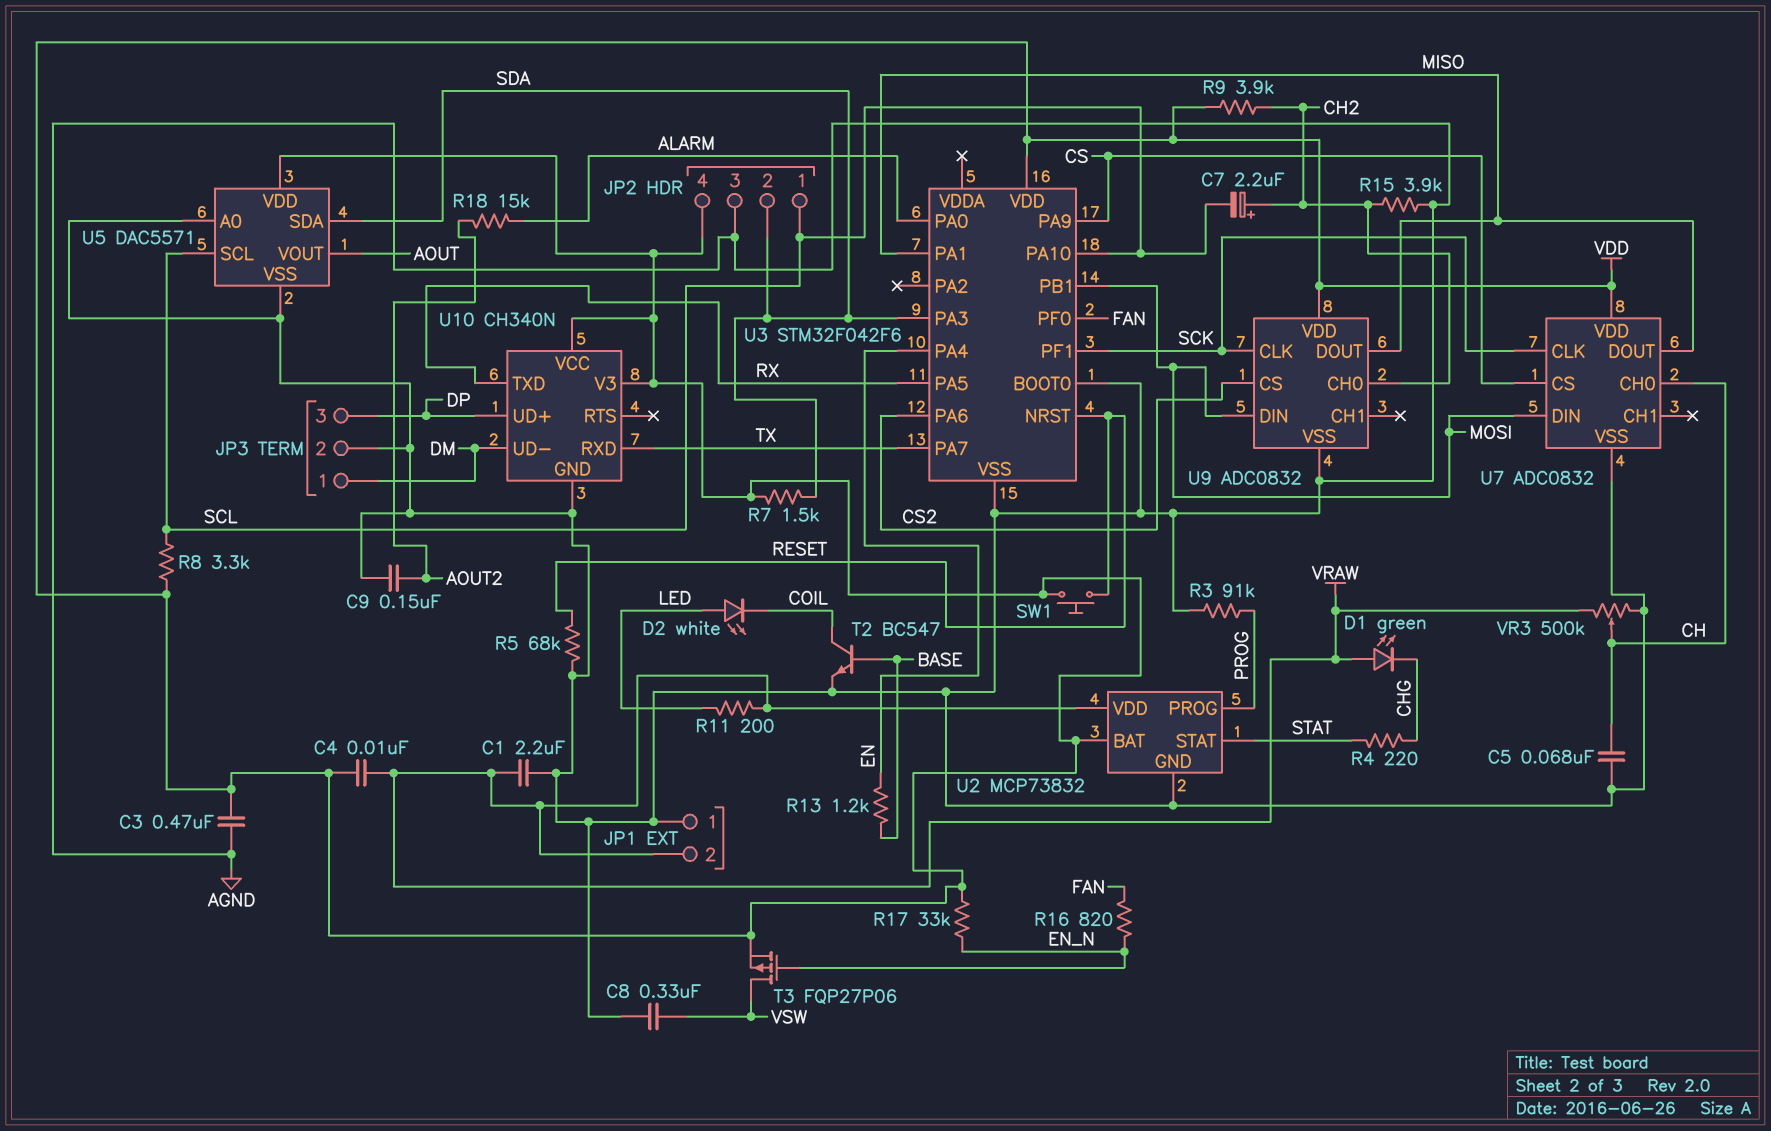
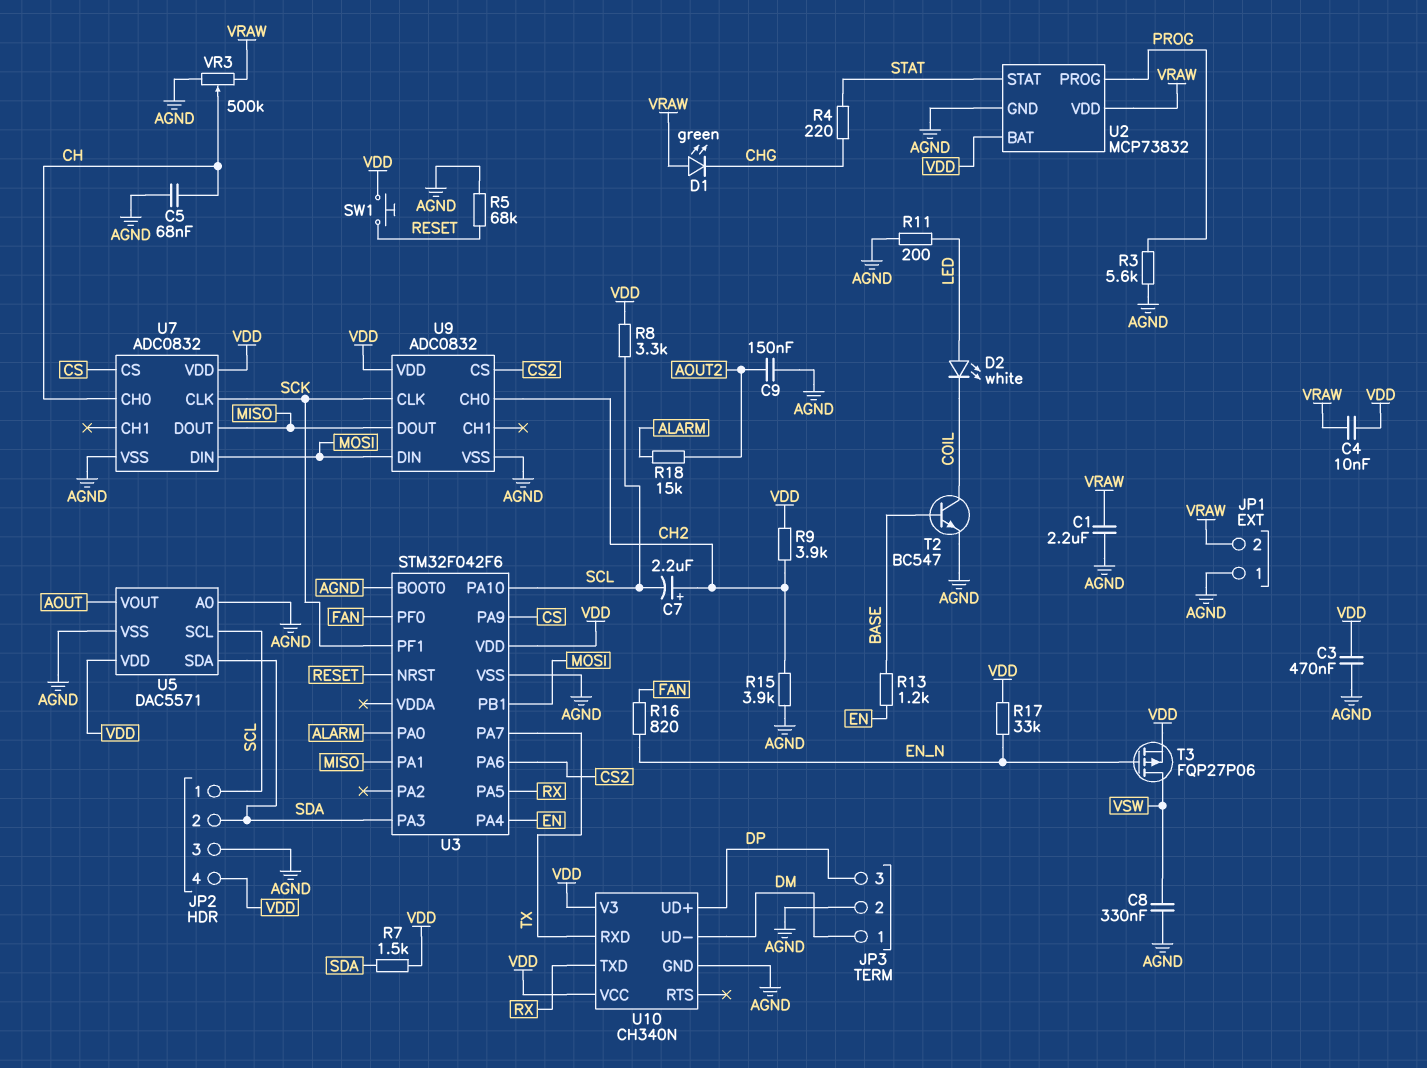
R3: 91k (AGND, PROG) -> 5.6k (AGND, PROG)
R11: 200 (LED, VRAW) -> 200 (AGND, LED)

